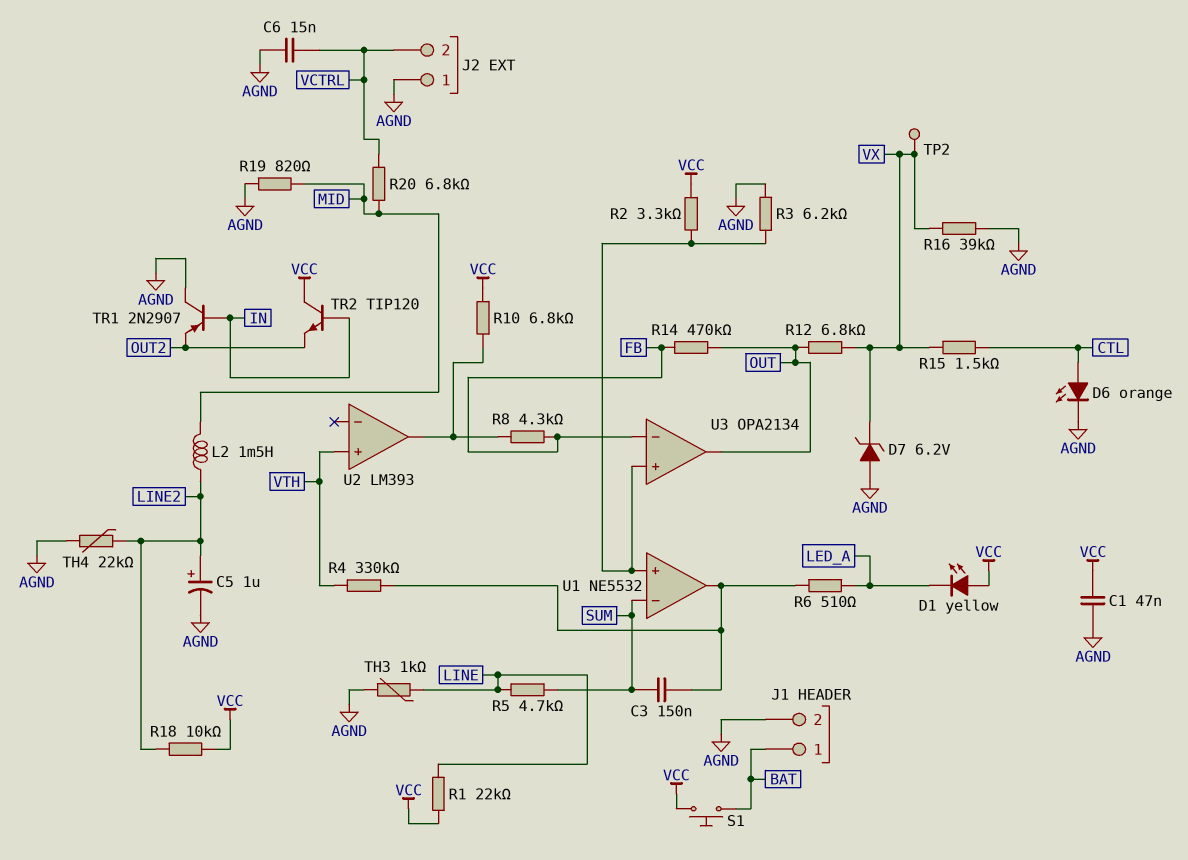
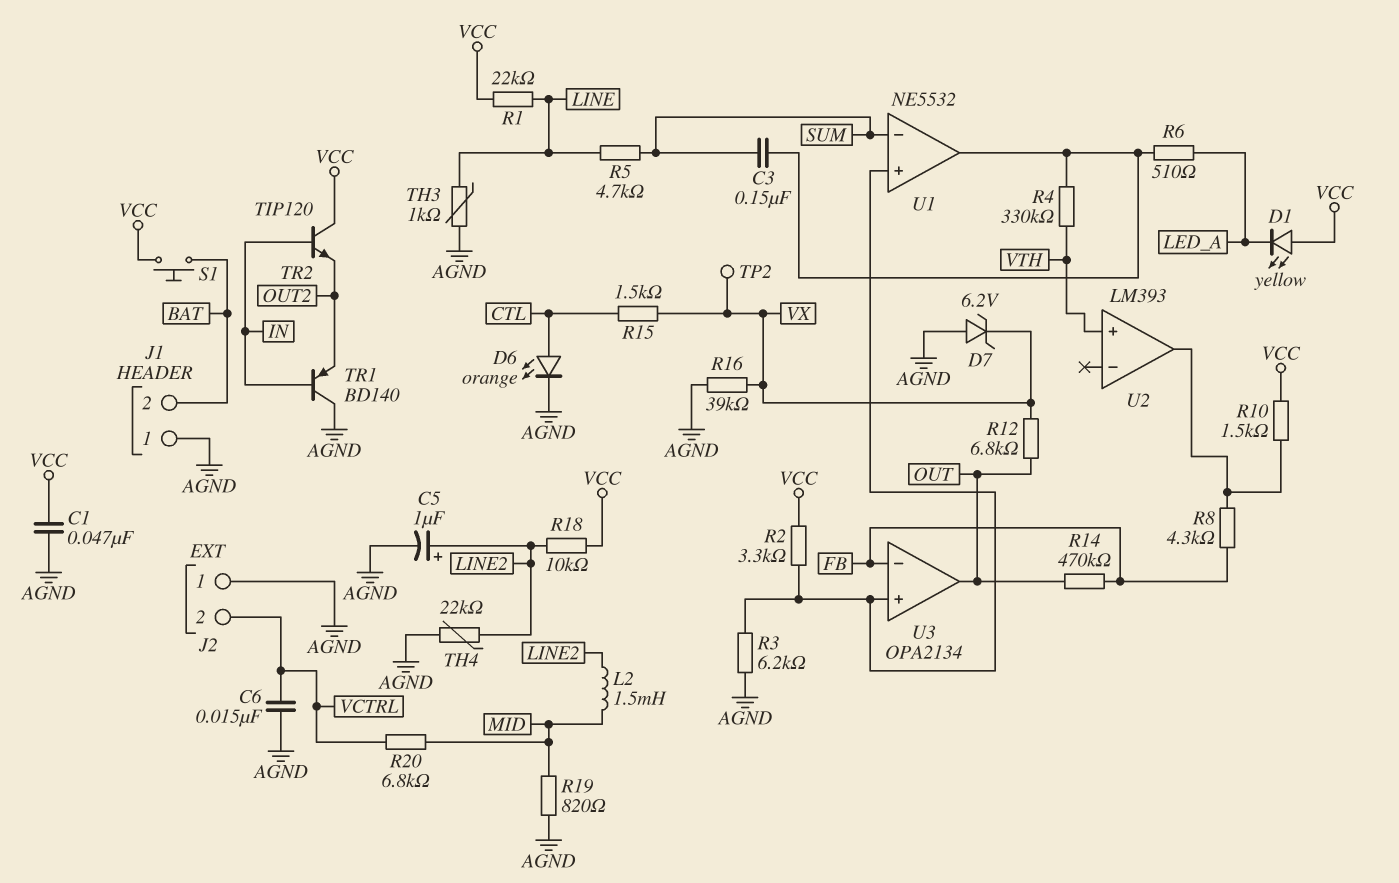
J1 pin 1: BAT -> AGND
J1 pin 2: AGND -> BAT
R10: 6.8k (U2/out, VCC) -> 1.5k (U2/out, VCC)
TR1: PNP 2N2907 (B IN, C AGND, E OUT2) -> PNP BD140 (B IN, C AGND, E OUT2)

